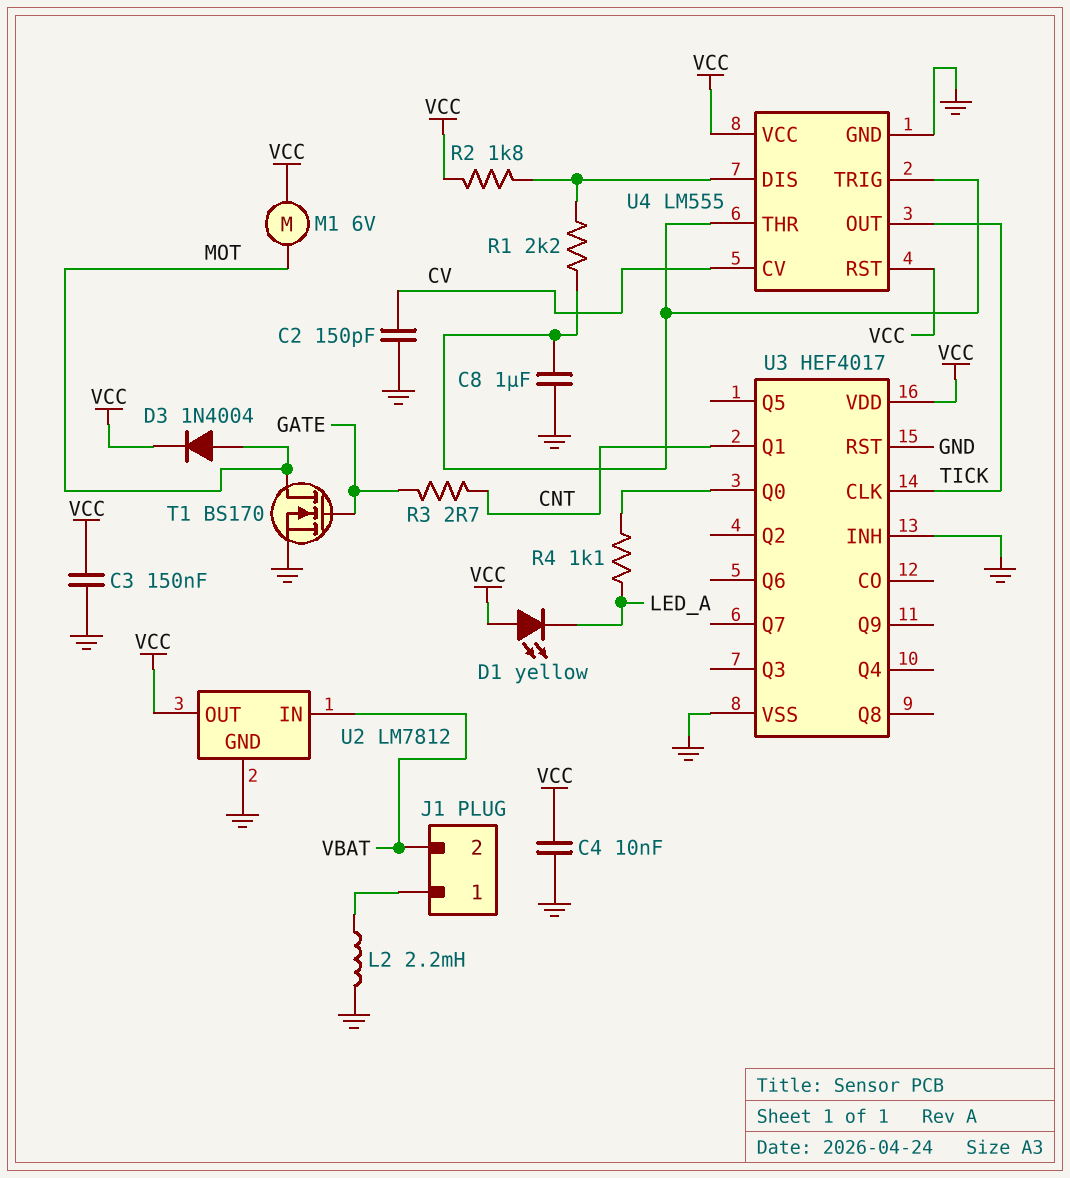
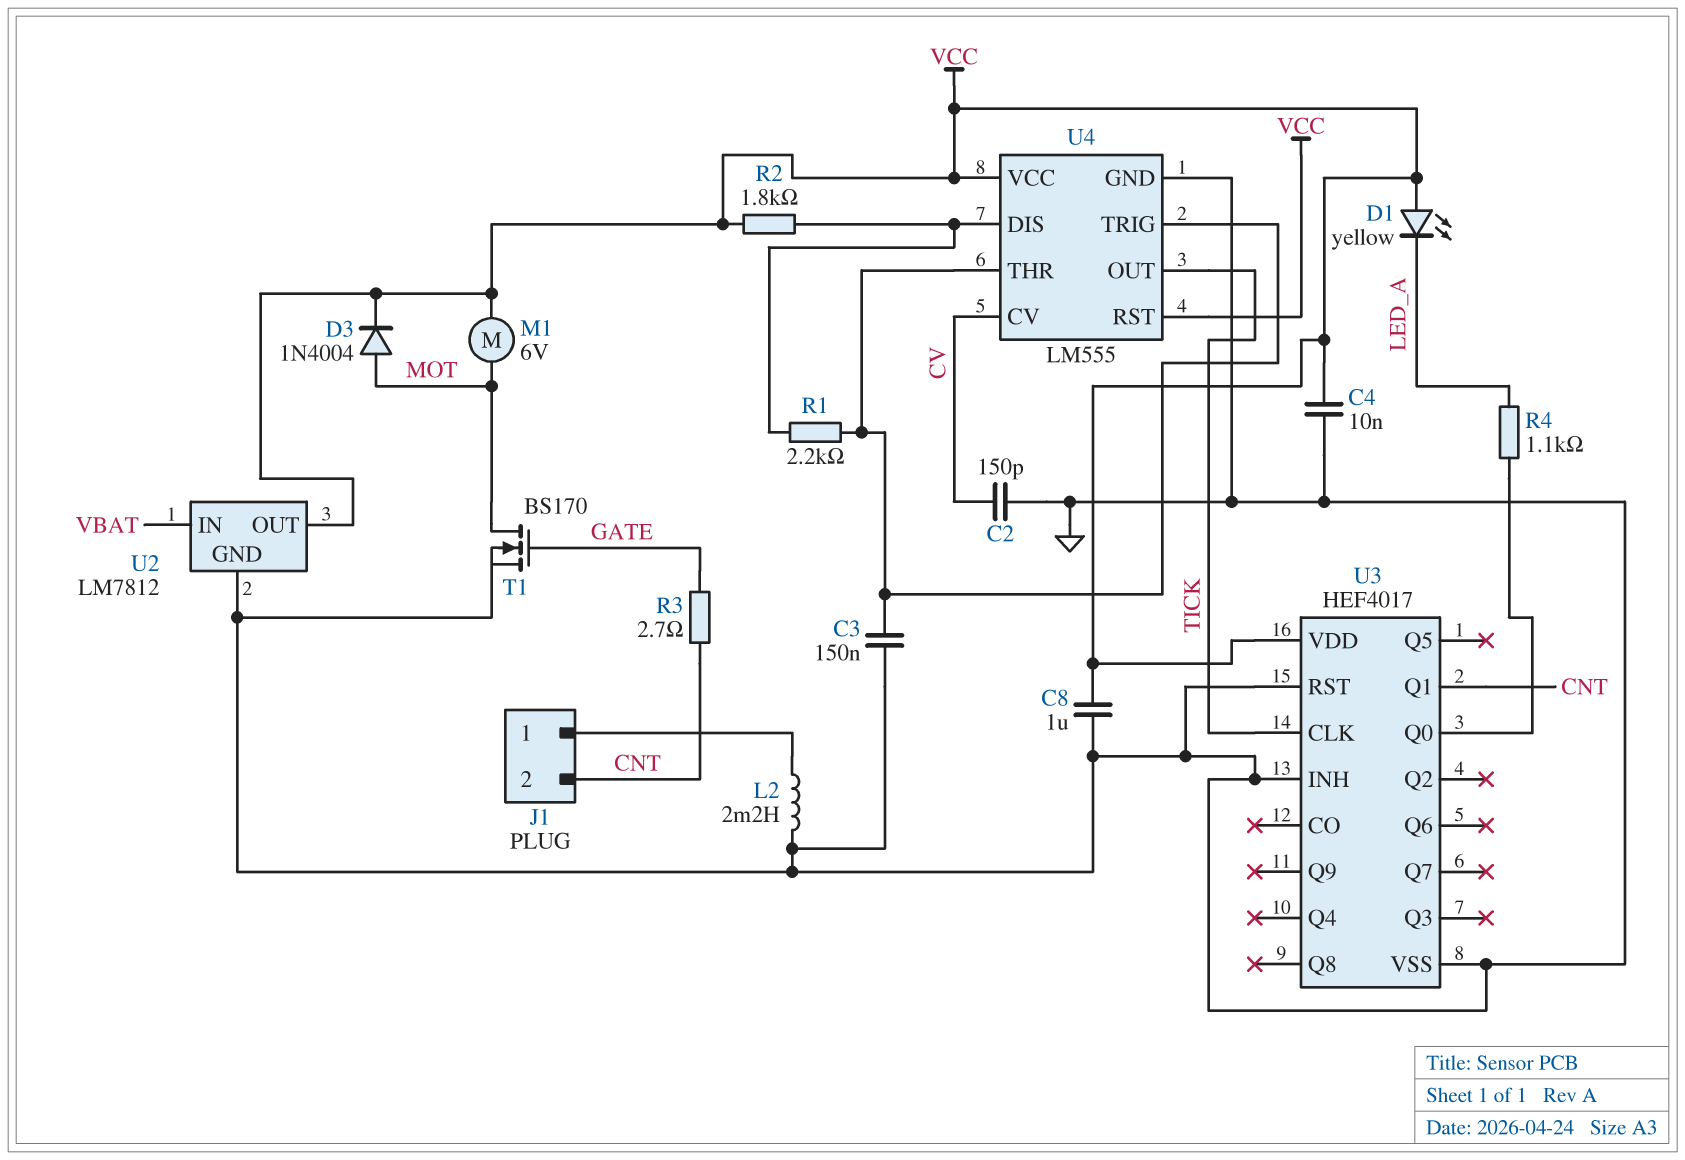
C3: 150nF (GND, VCC) -> 150nF (GND, U4/THR)
C8: 1uF (GND, U4/THR) -> 1uF (GND, VCC)
J1 pin 2: VBAT -> CNT

